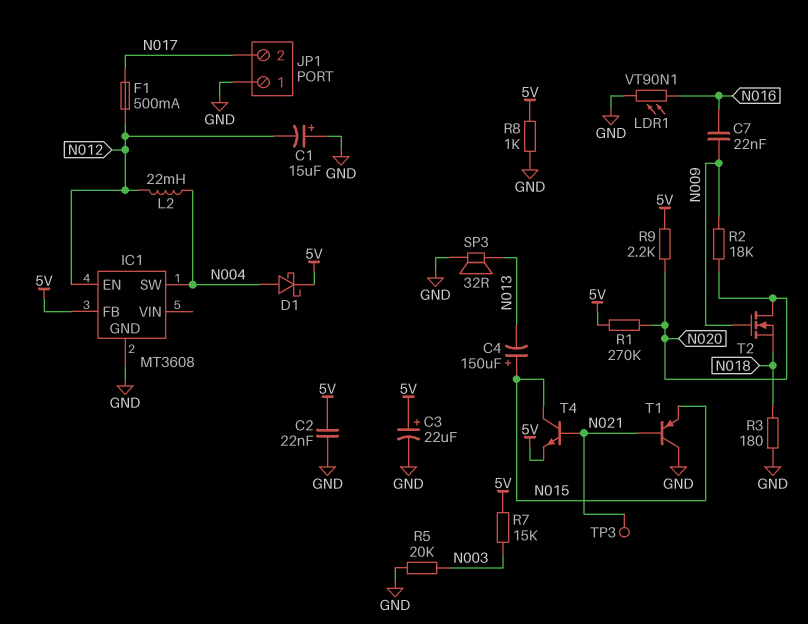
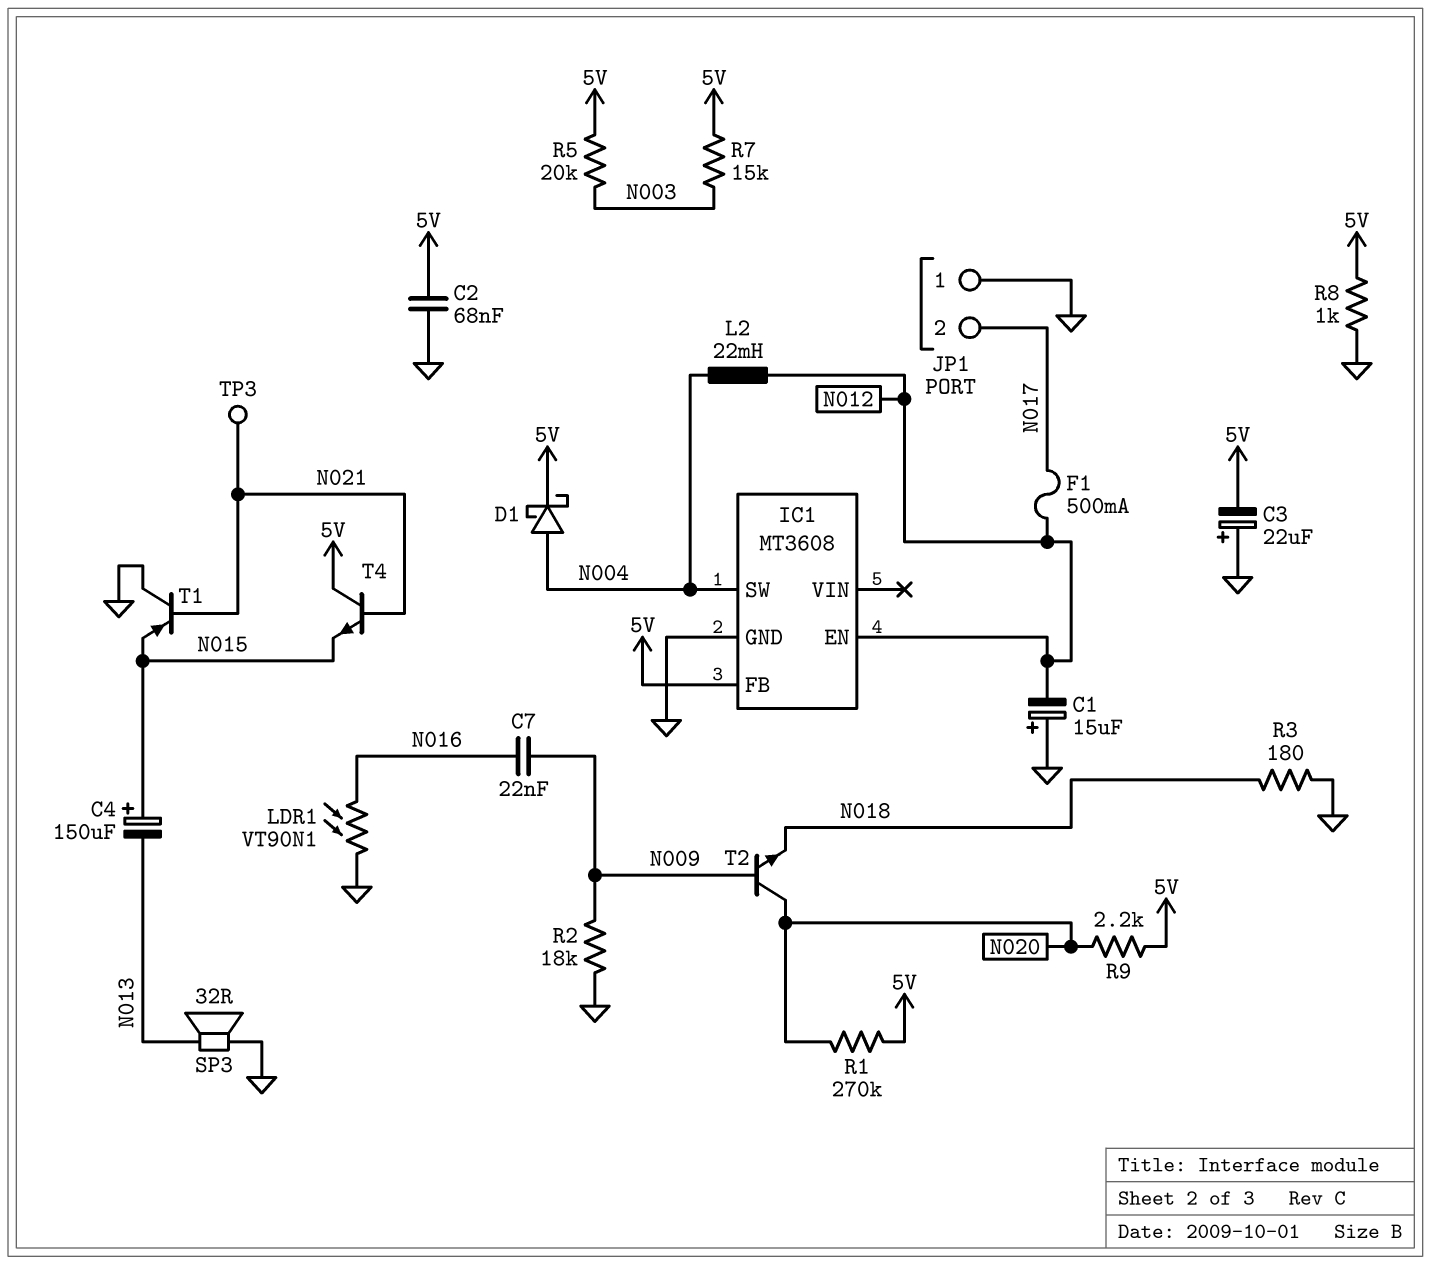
C2: 22nF (5V, GND) -> 68nF (5V, GND)
C3: 22uF (plus 5V, minus GND) -> 22uF (plus GND, minus 5V)
R2: 18k (N009, N020) -> 18k (GND, N009)
R5: 20k (GND, N003) -> 20k (5V, N003)
T2: NMOS (G N009, D N020, S N018) -> NPN (B N009, C N020, E N018)
T4: NPN (B N021, C N015, E 5V) -> NPN (B N021, C 5V, E N015)

